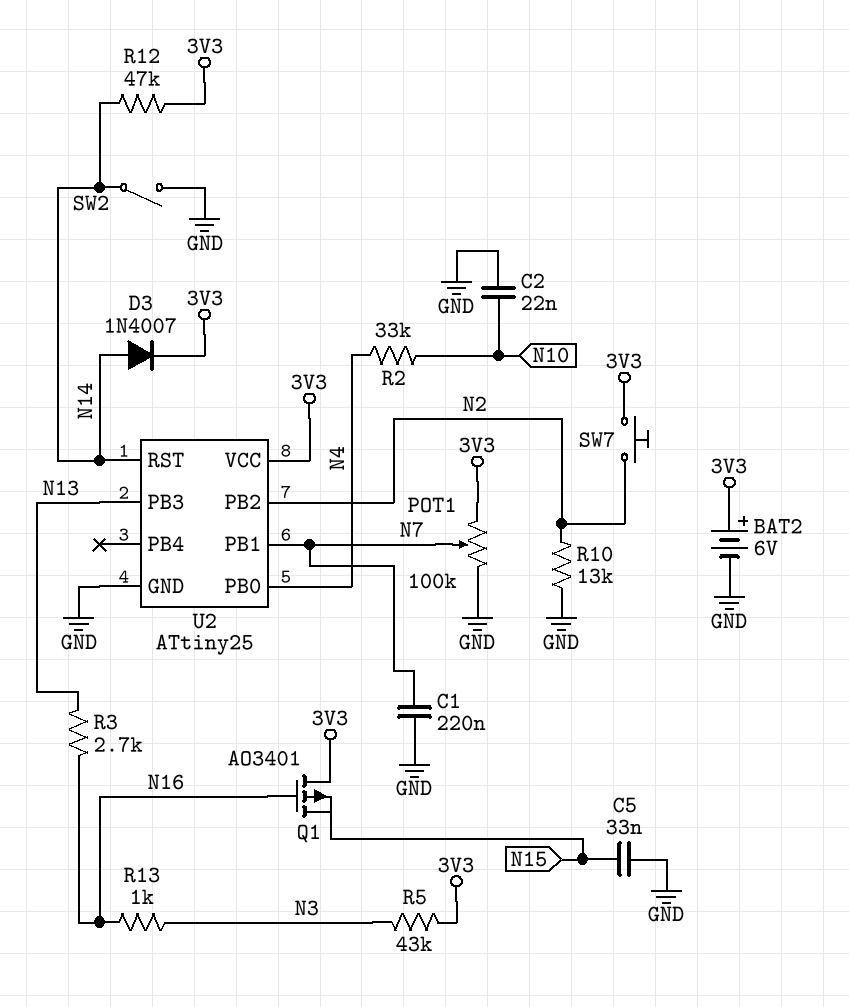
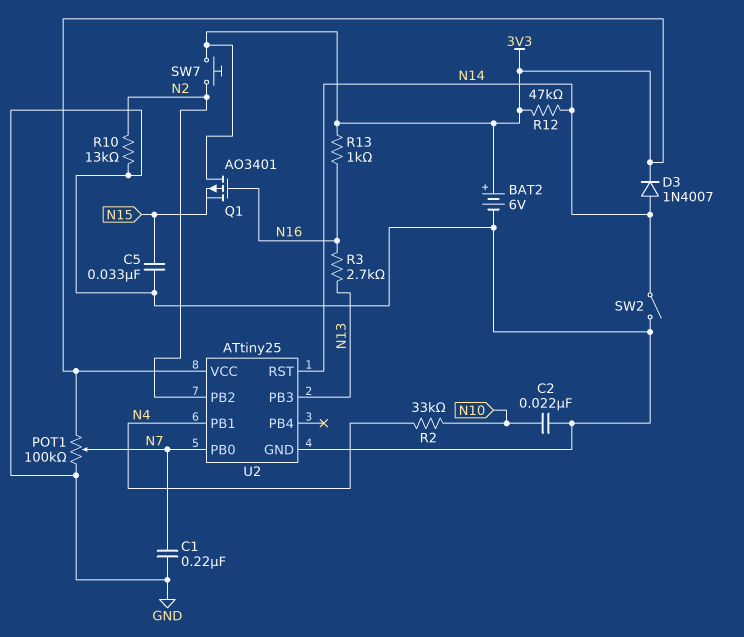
R5: 43k (3V3, N3) -> none
R13: 1k (N3, N16) -> 1k (3V3, N16)
U2 pin PB0: N4 -> N7
U2 pin PB1: N7 -> N4

